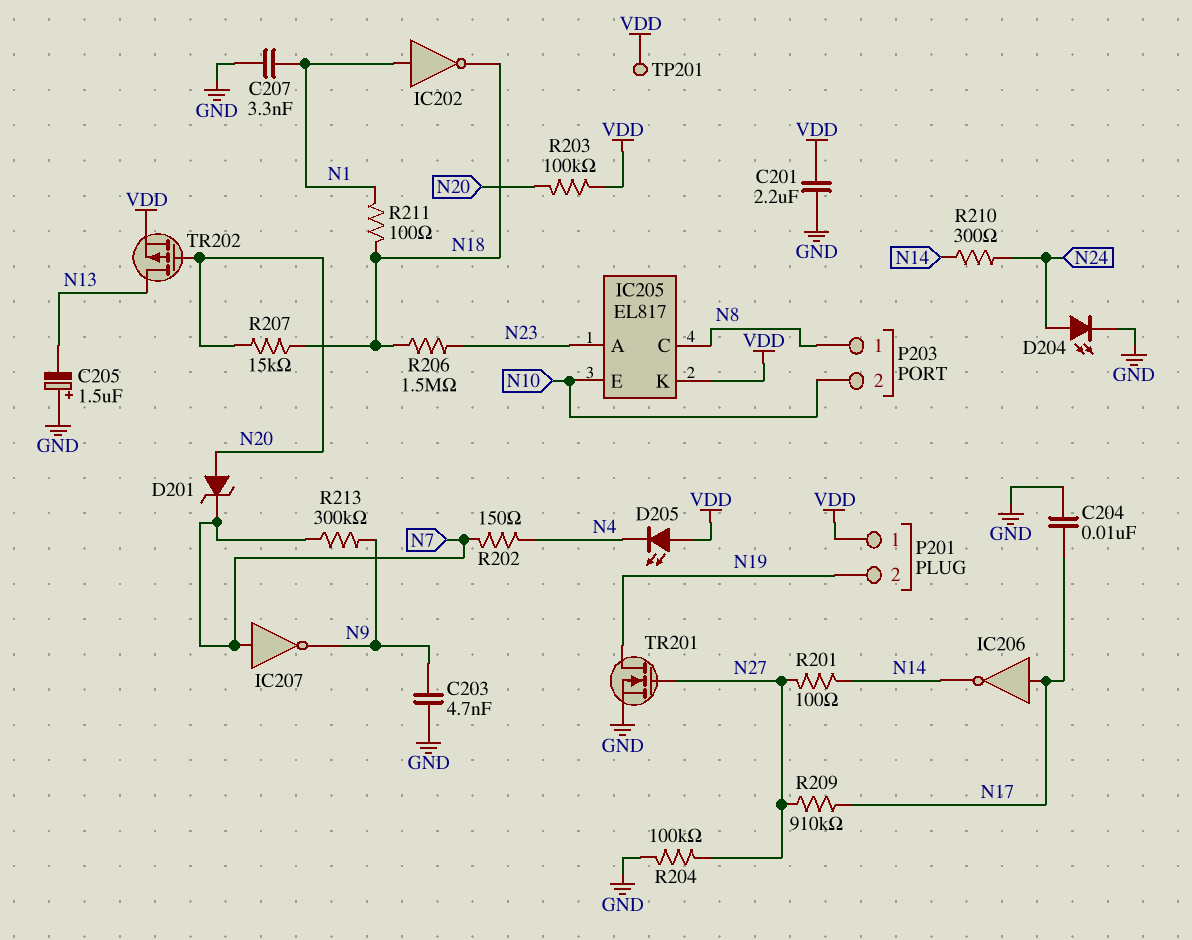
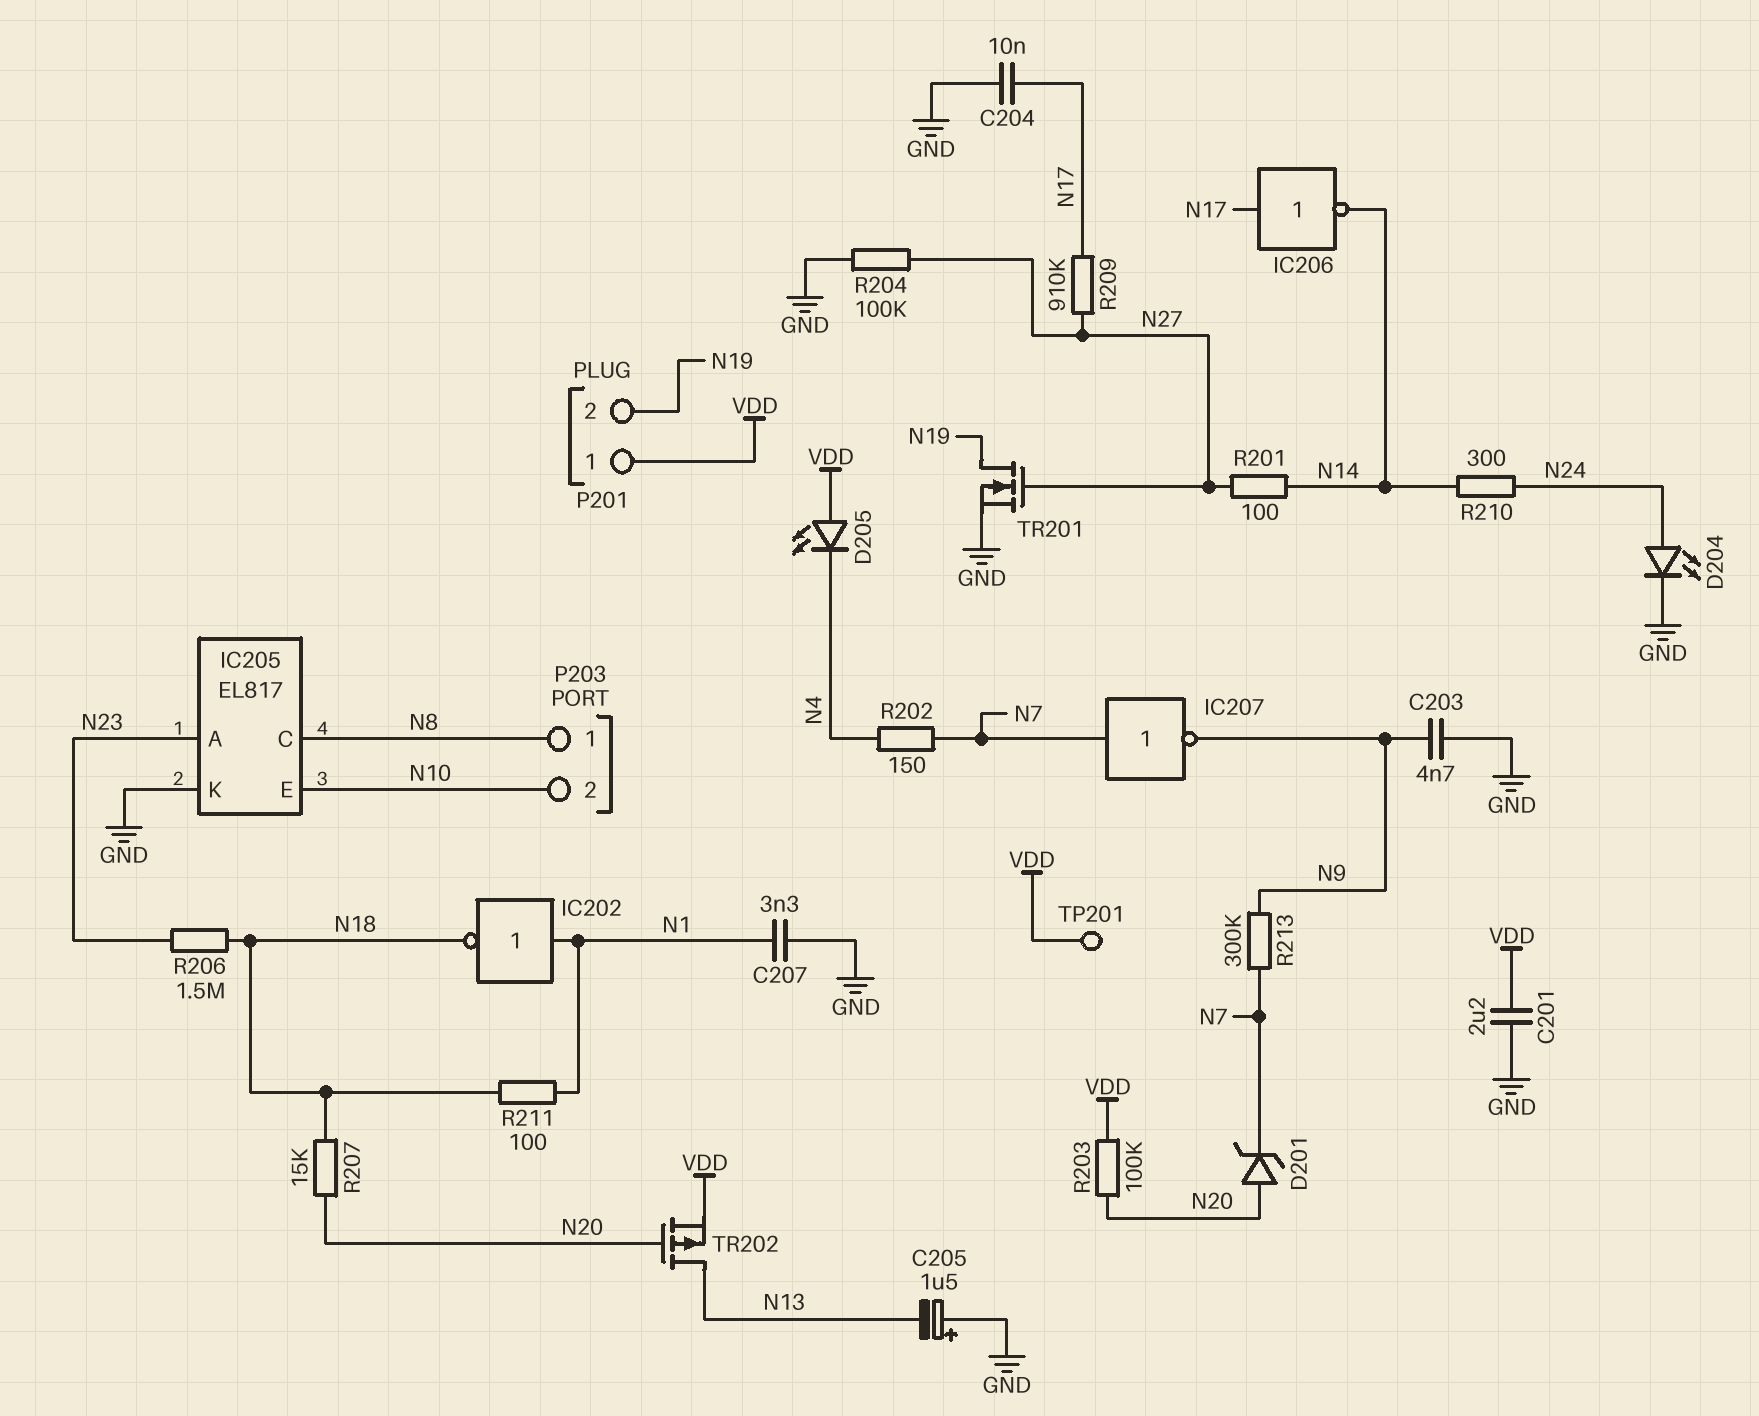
IC205 pin K: VDD -> GND

